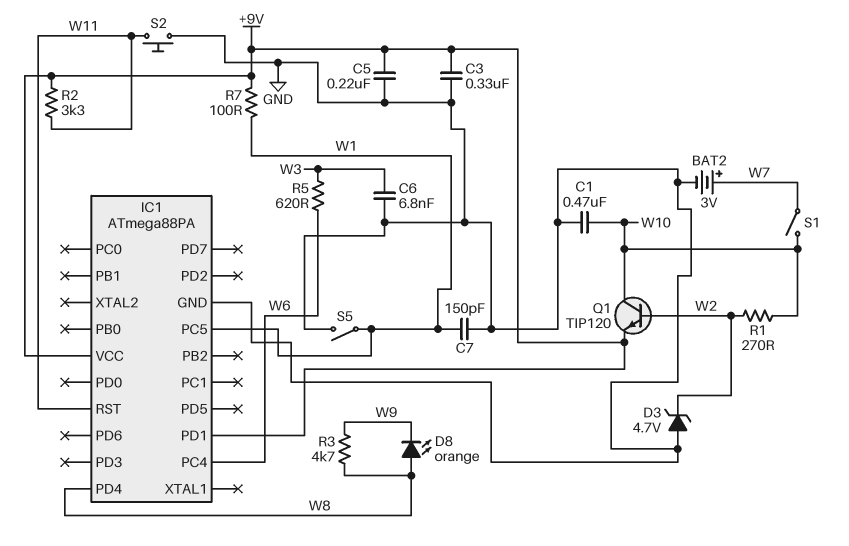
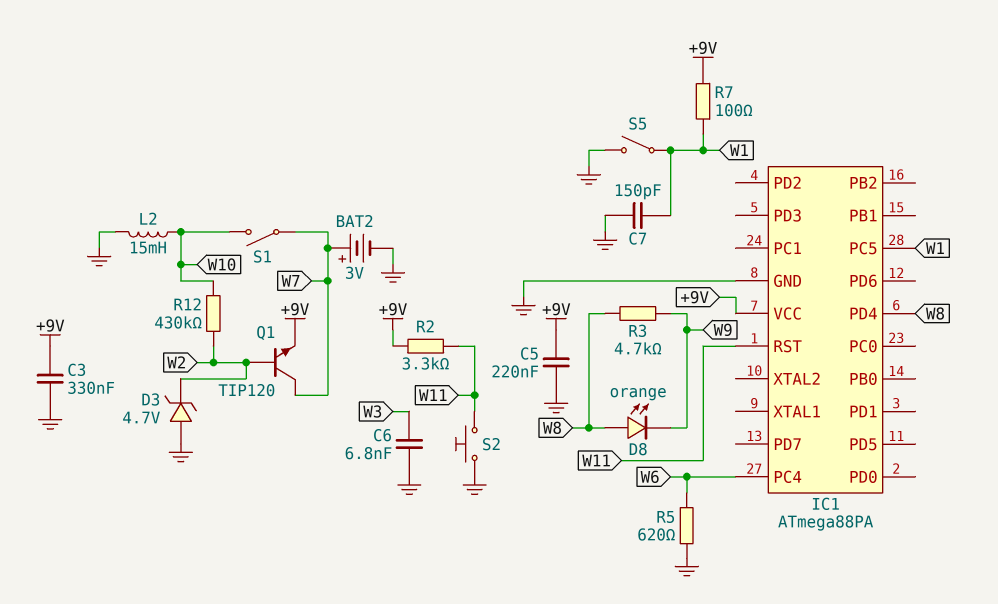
C1: 470nF (GND, W10) -> none
IC1 pin PD1: +9V -> none
L2: none -> 15mH (GND, W10)
Q1: NPN TIP120 (B W2, C W10, E +9V) -> NPN TIP120 (B W2, C W7, E +9V)
R1: 270 (W2, W10) -> none
R5: 620 (W3, W6) -> 620 (GND, W6)
R12: none -> 430k (W2, W10)

